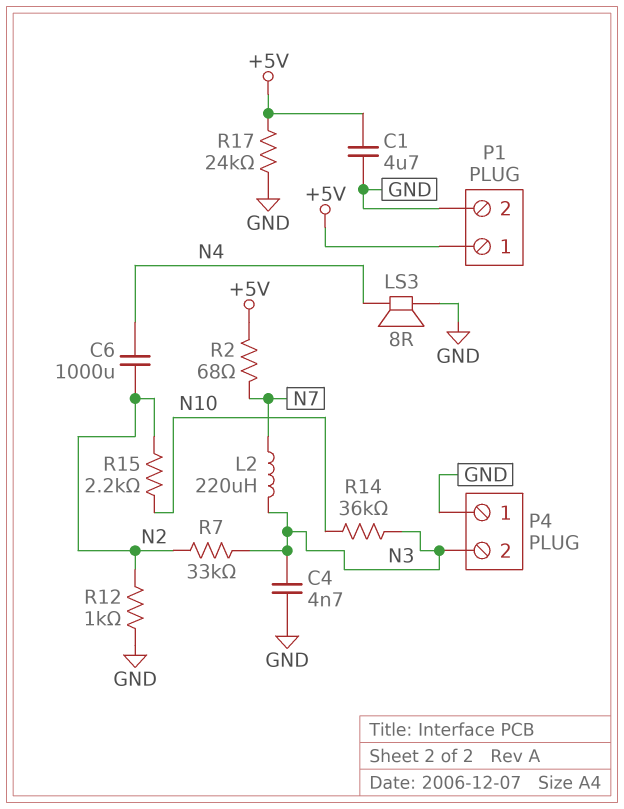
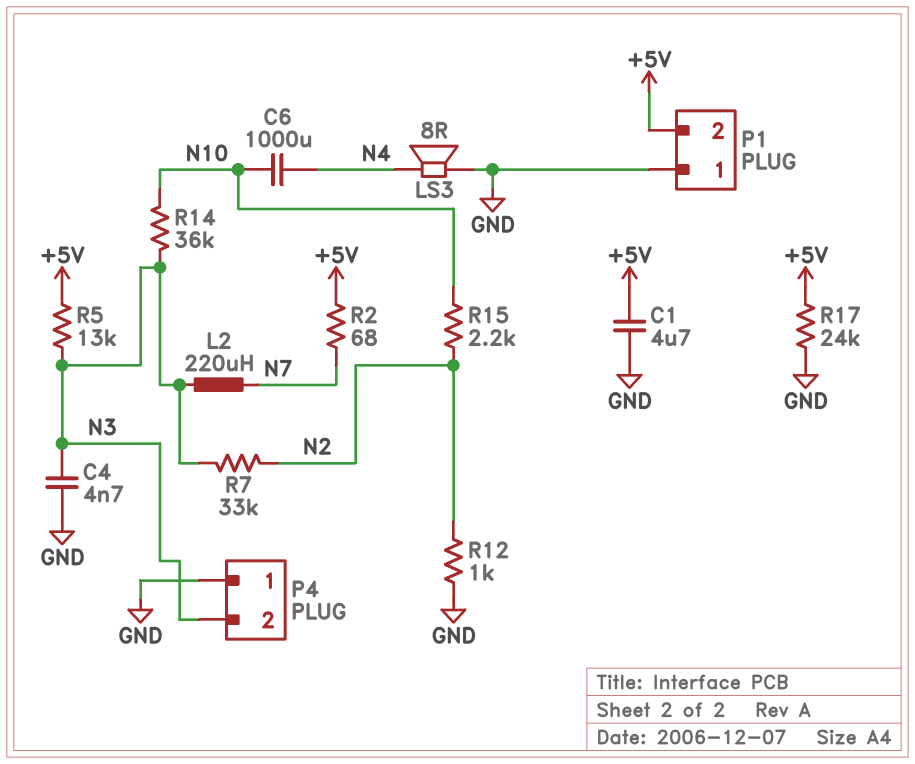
C6: 1000uF (N2, N4) -> 1000uF (N4, N10)
P1 pin 1: +5V -> GND
P1 pin 2: GND -> +5V
R5: none -> 13k (+5V, N3)

